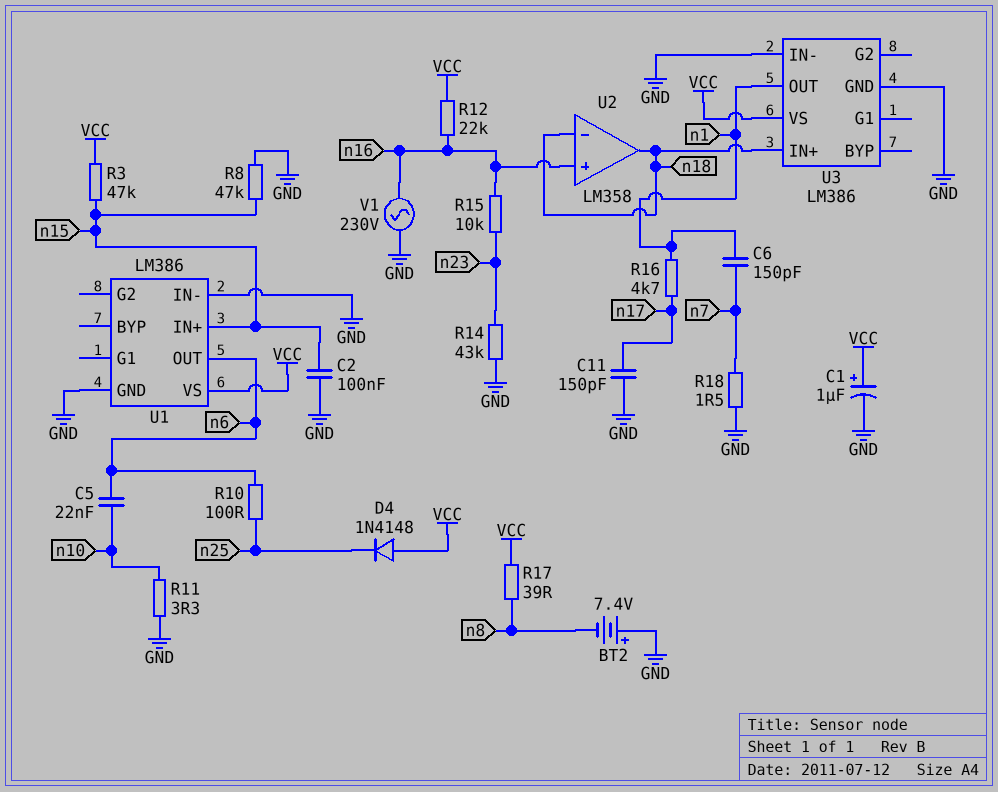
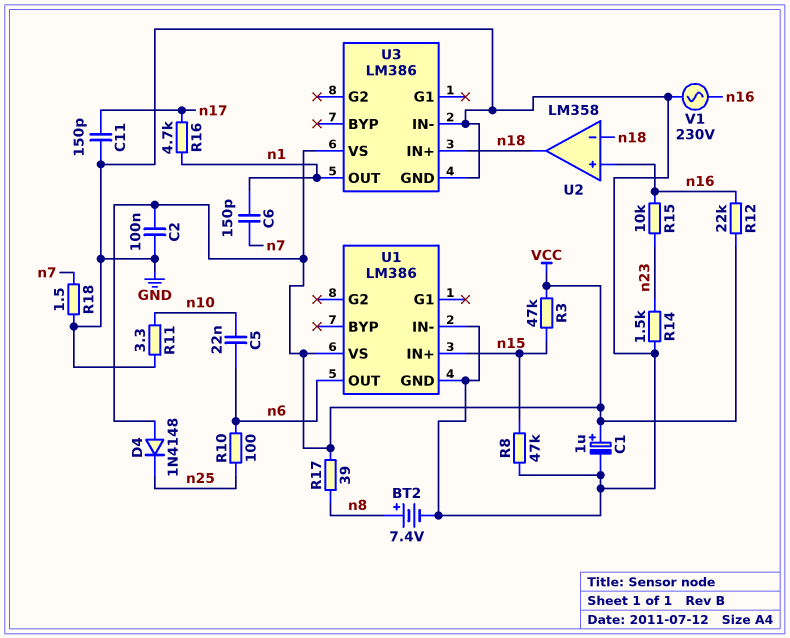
BT2: 7.4V (plus GND, minus n8) -> 7.4V (plus n8, minus GND)
C2: 100nF (GND, n15) -> 100nF (GND, VCC)
R14: 43k (GND, n23) -> 1.5k (GND, n23)

